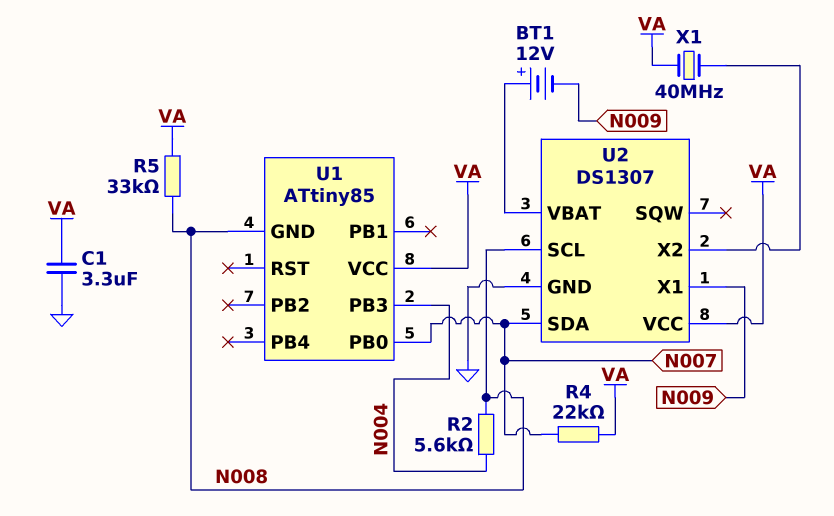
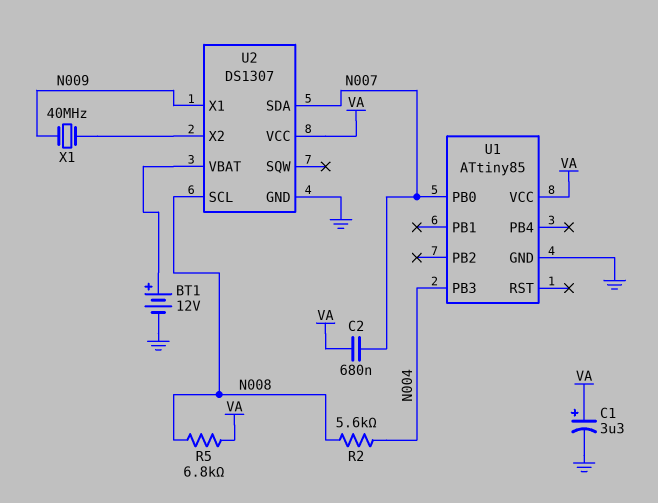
BT1: 12V (plus U2/VBAT, minus N009) -> 12V (plus U2/VBAT, minus GND)
C1: 3.3uF (GND, VA) -> 3.3uF (plus VA, minus GND)
C2: none -> 680nF (N007, VA)
R4: 22k (N007, VA) -> none
R5: 33k (N008, VA) -> 6.8k (N008, VA)
U1 pin GND: N008 -> GND
X1: 40MHz (U2/X2, VA) -> 40MHz (N009, U2/X2)

